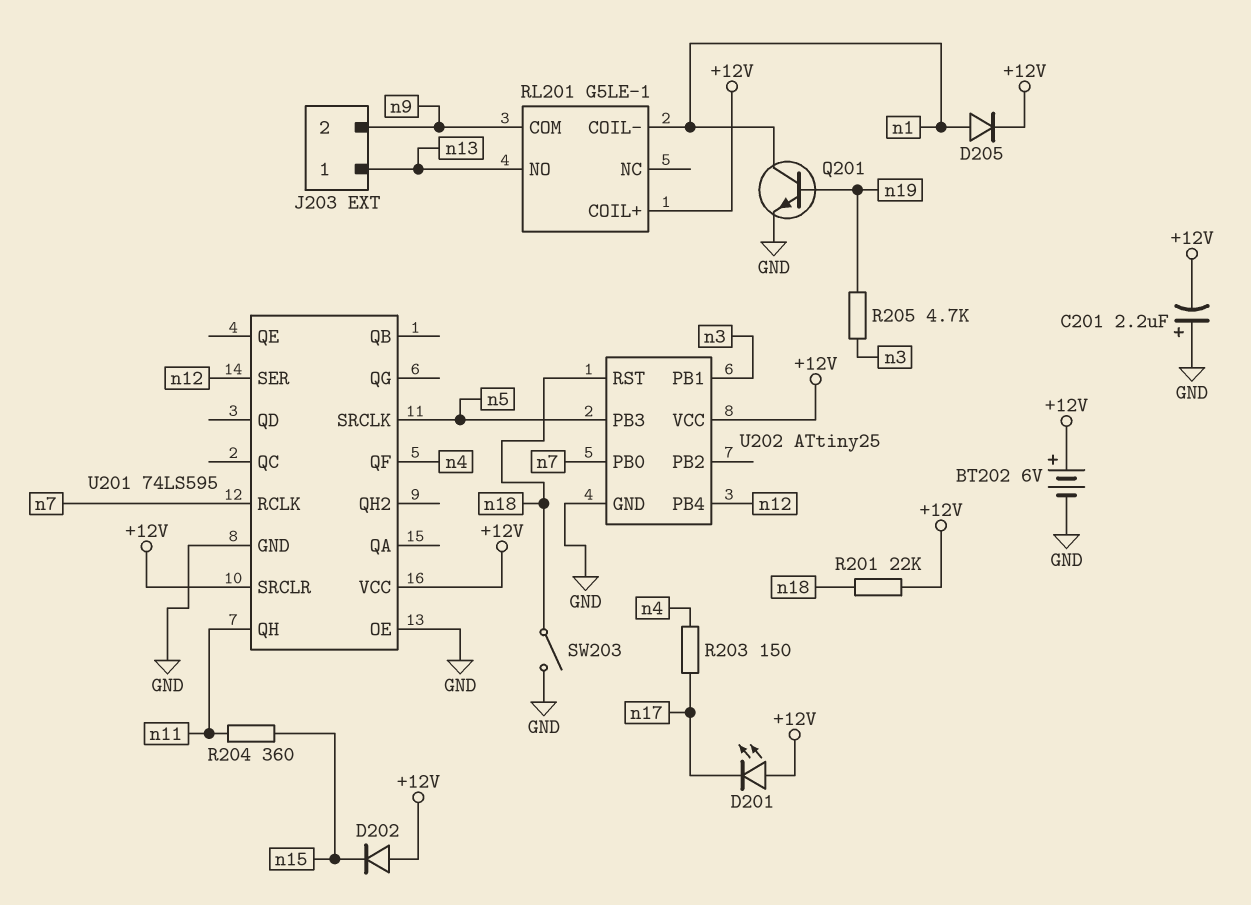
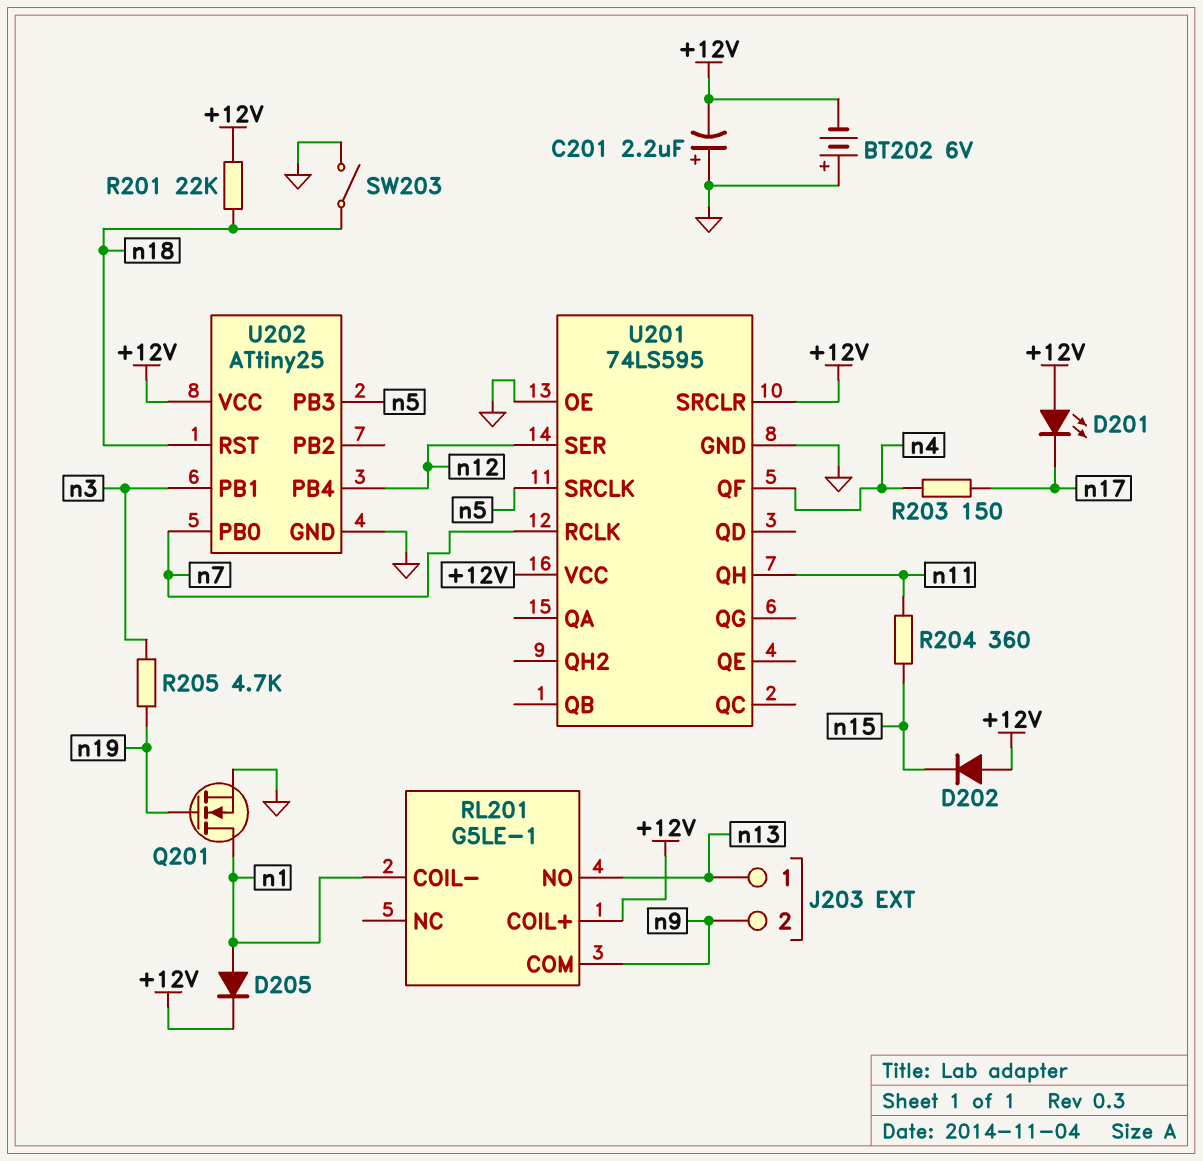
BT202: 6V (plus +12V, minus GND) -> 6V (plus GND, minus +12V)
Q201: NPN (B n19, C n1, E GND) -> NMOS (G n19, D n1, S GND)

